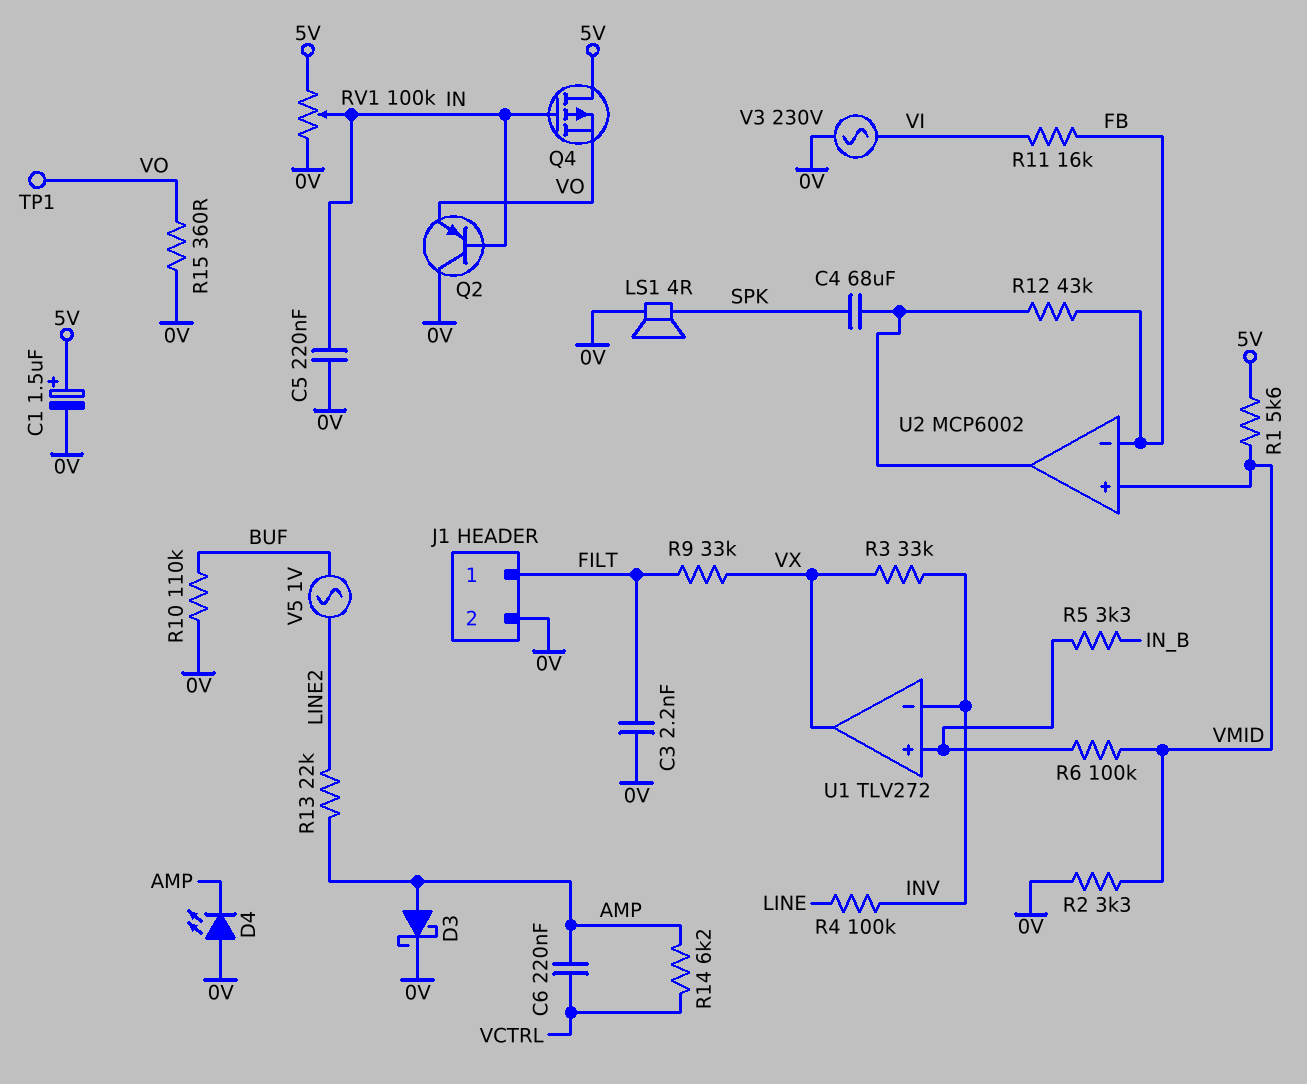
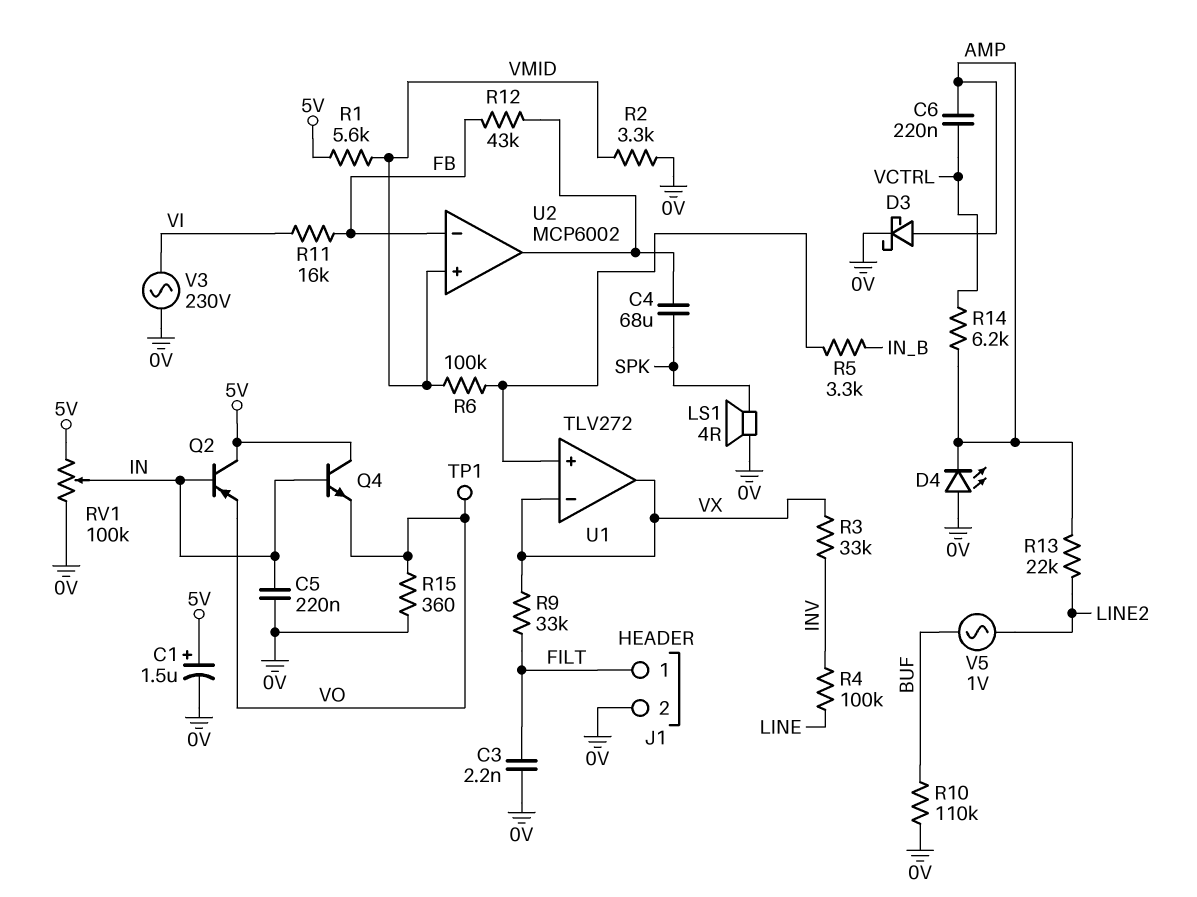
Q2: PNP (B IN, C 0V, E VO) -> PNP (B IN, C 5V, E VO)
Q4: PMOS (G IN, D 5V, S VO) -> NPN (B IN, C 5V, E VO)
U1 pin in-: INV -> VX

